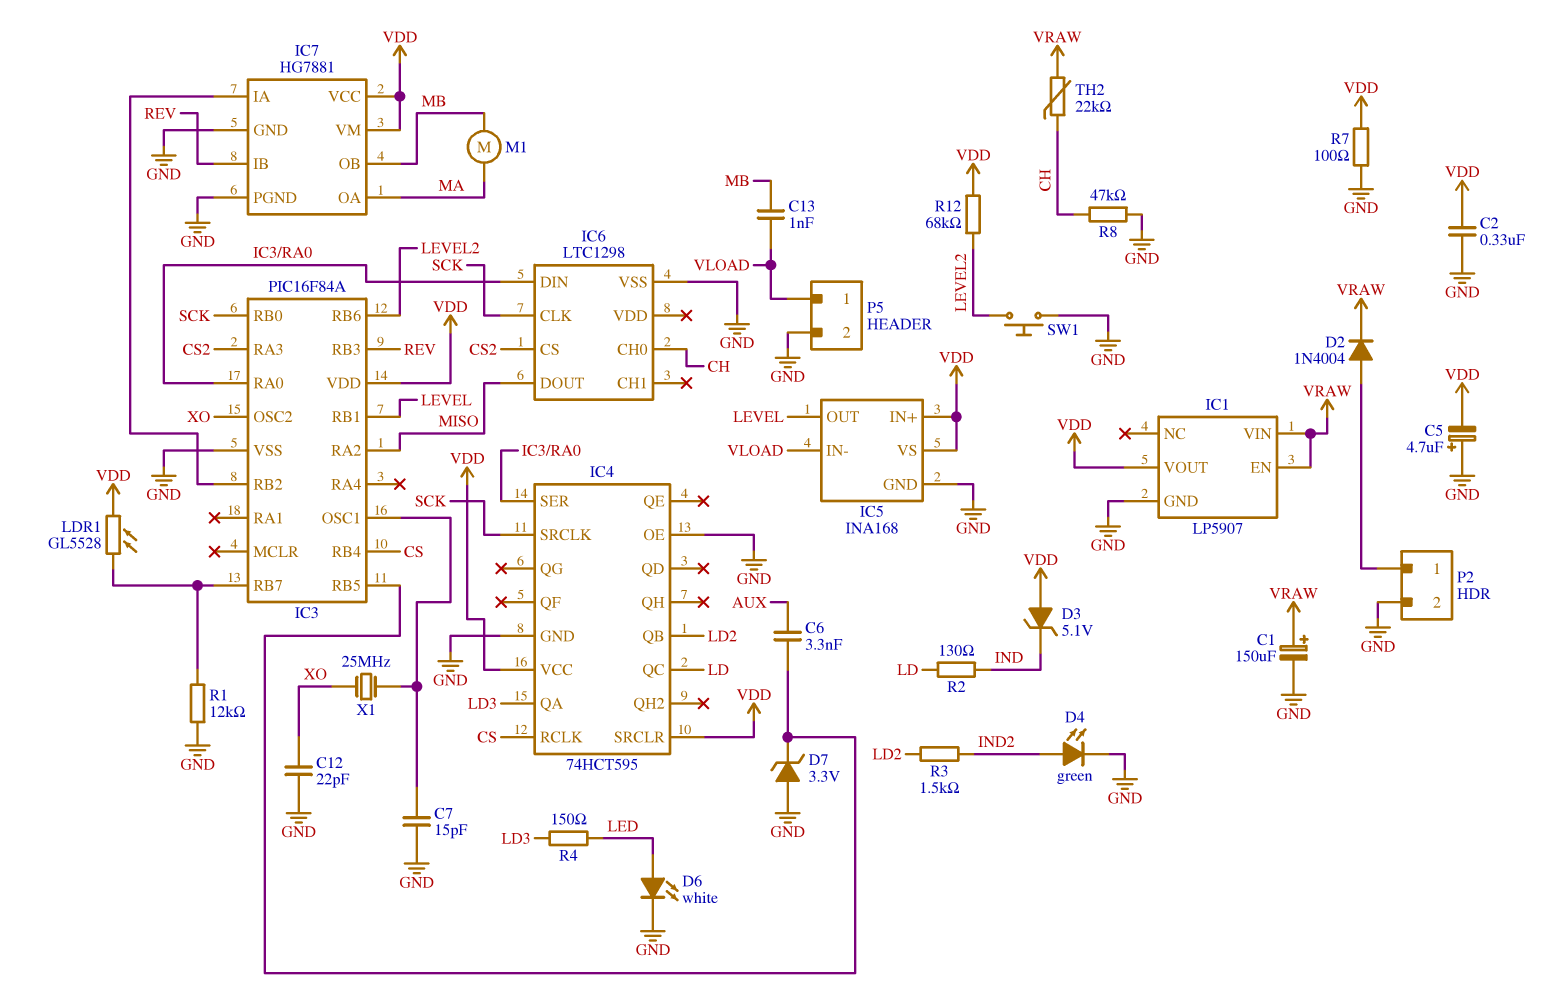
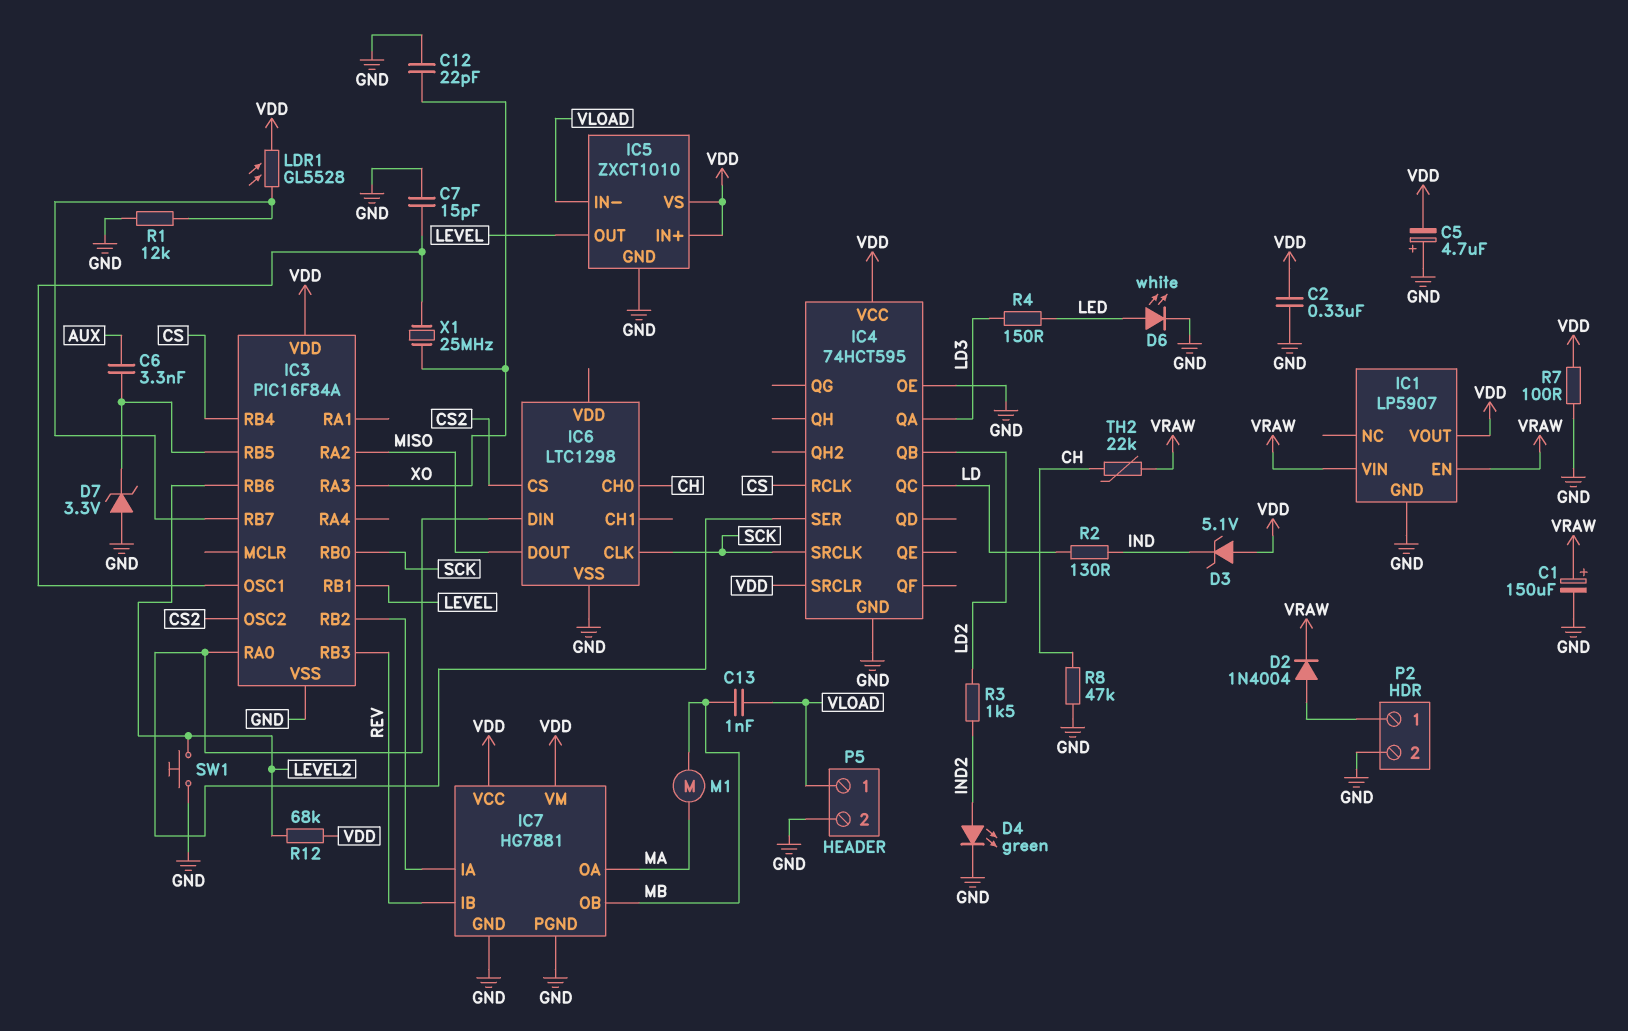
IC3 pin OSC2: XO -> CS2
IC3 pin RA3: CS2 -> XO
IC5: INA168 -> ZXCT1010

